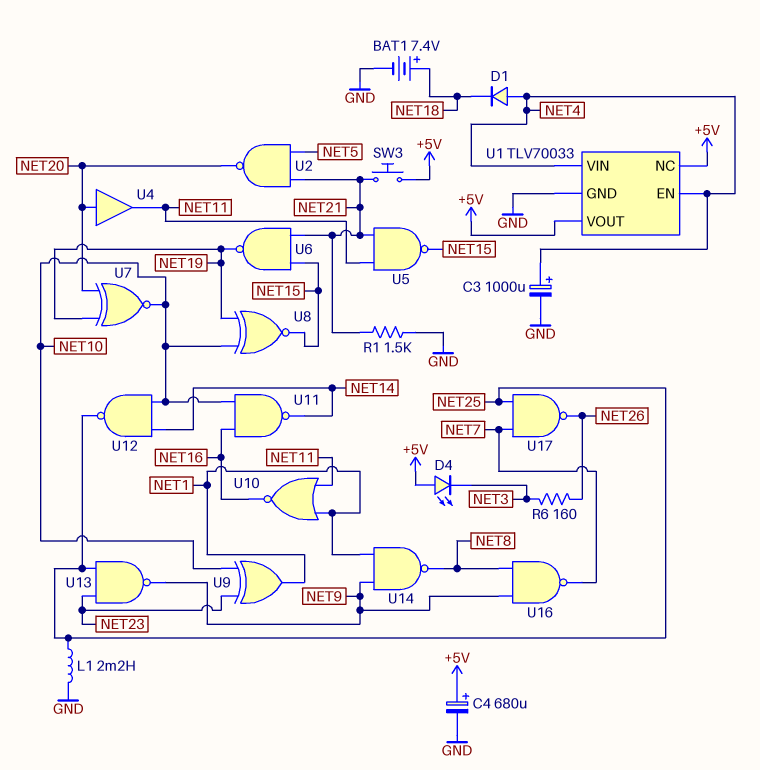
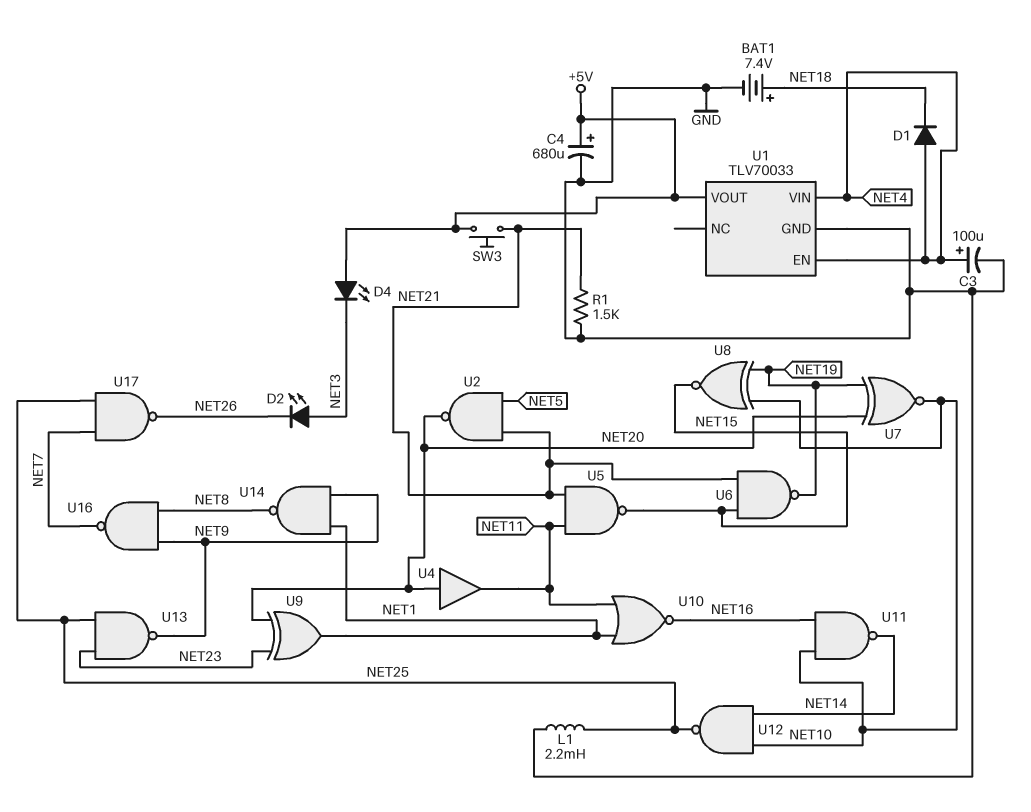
C3: 1000uF (plus NET4, minus GND) -> 100uF (plus NET4, minus GND)
D2: none -> LED (A NET3, K NET26)
R6: 160 (NET3, NET26) -> none
U1 pin NC: +5V -> none
U9: XOR (in NET10, in NET23, out NET1) -> XOR (in NET20, in NET23, out NET1)

